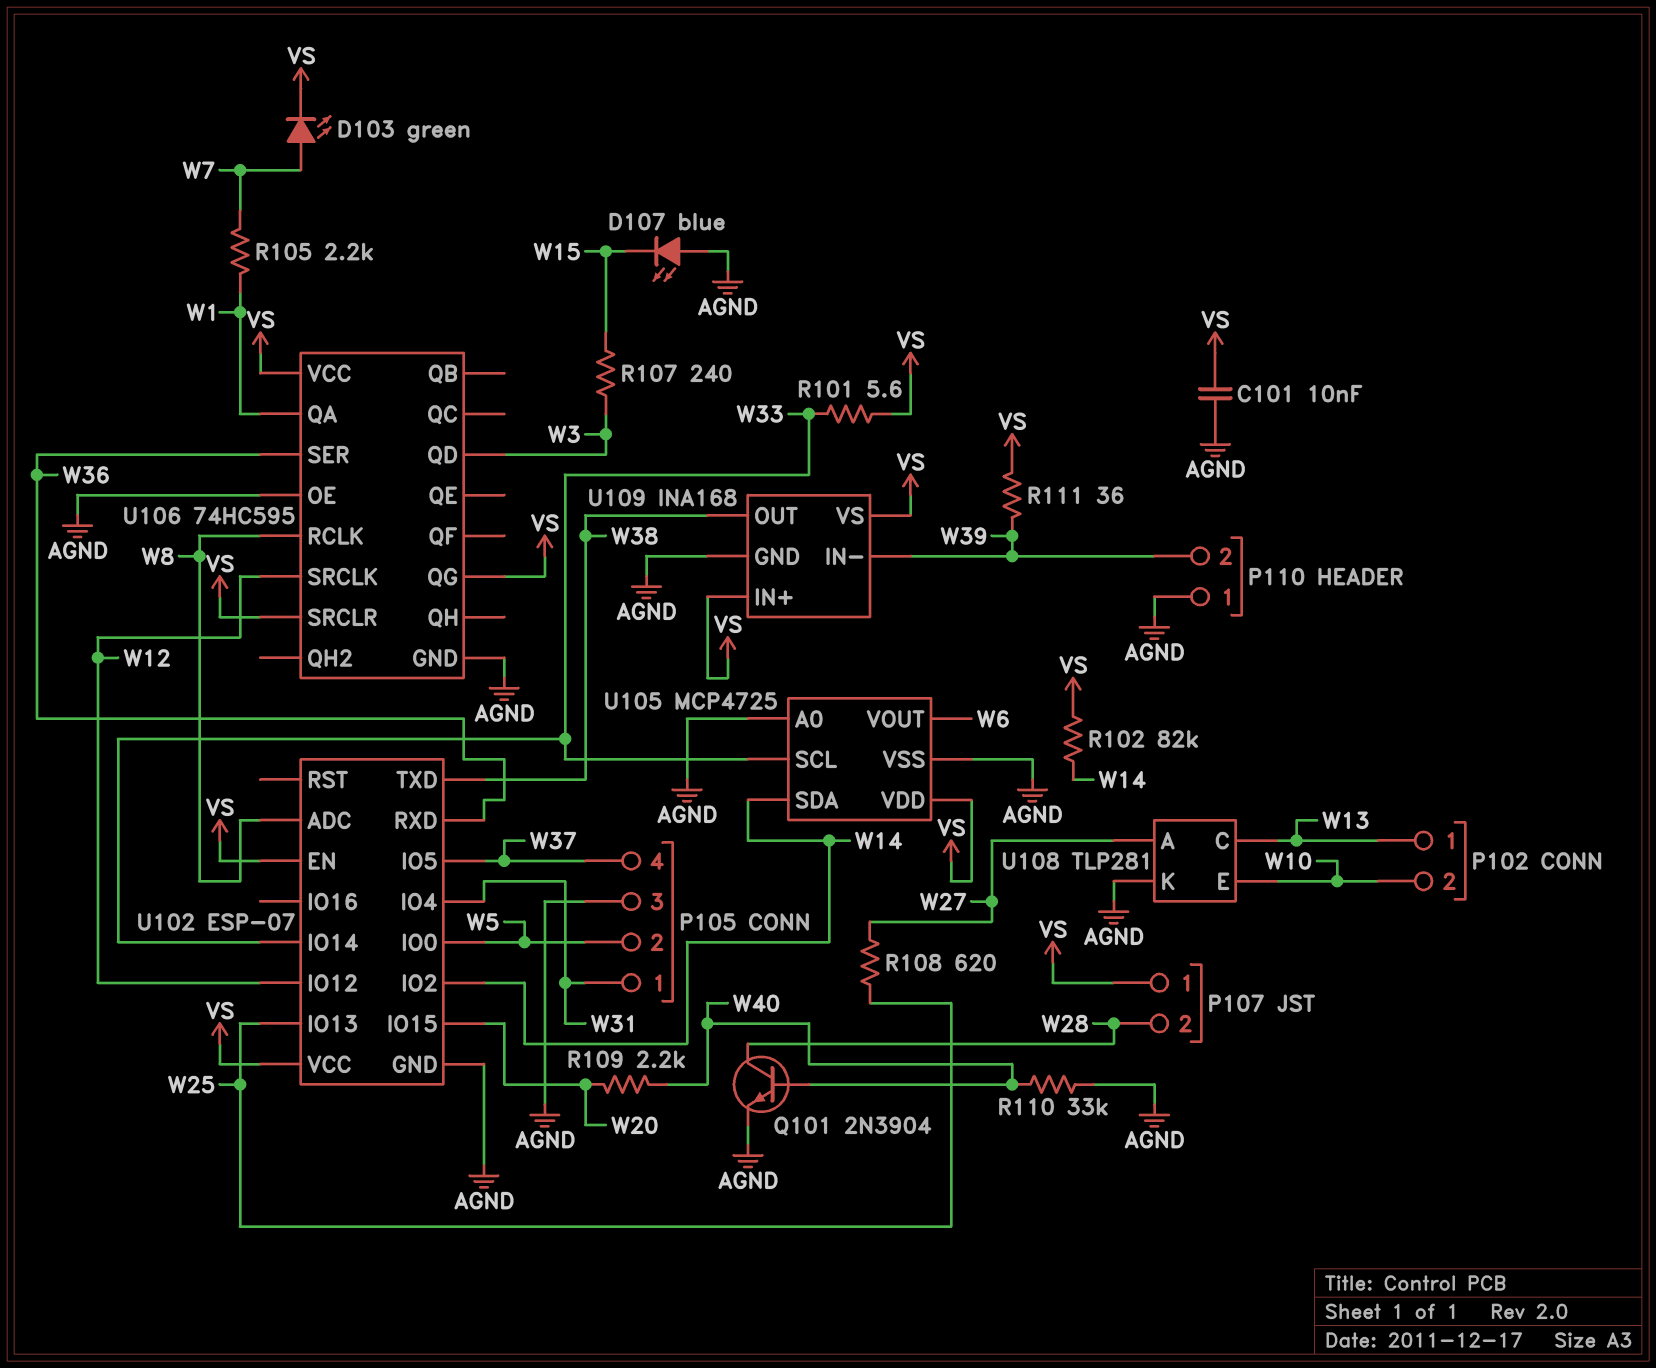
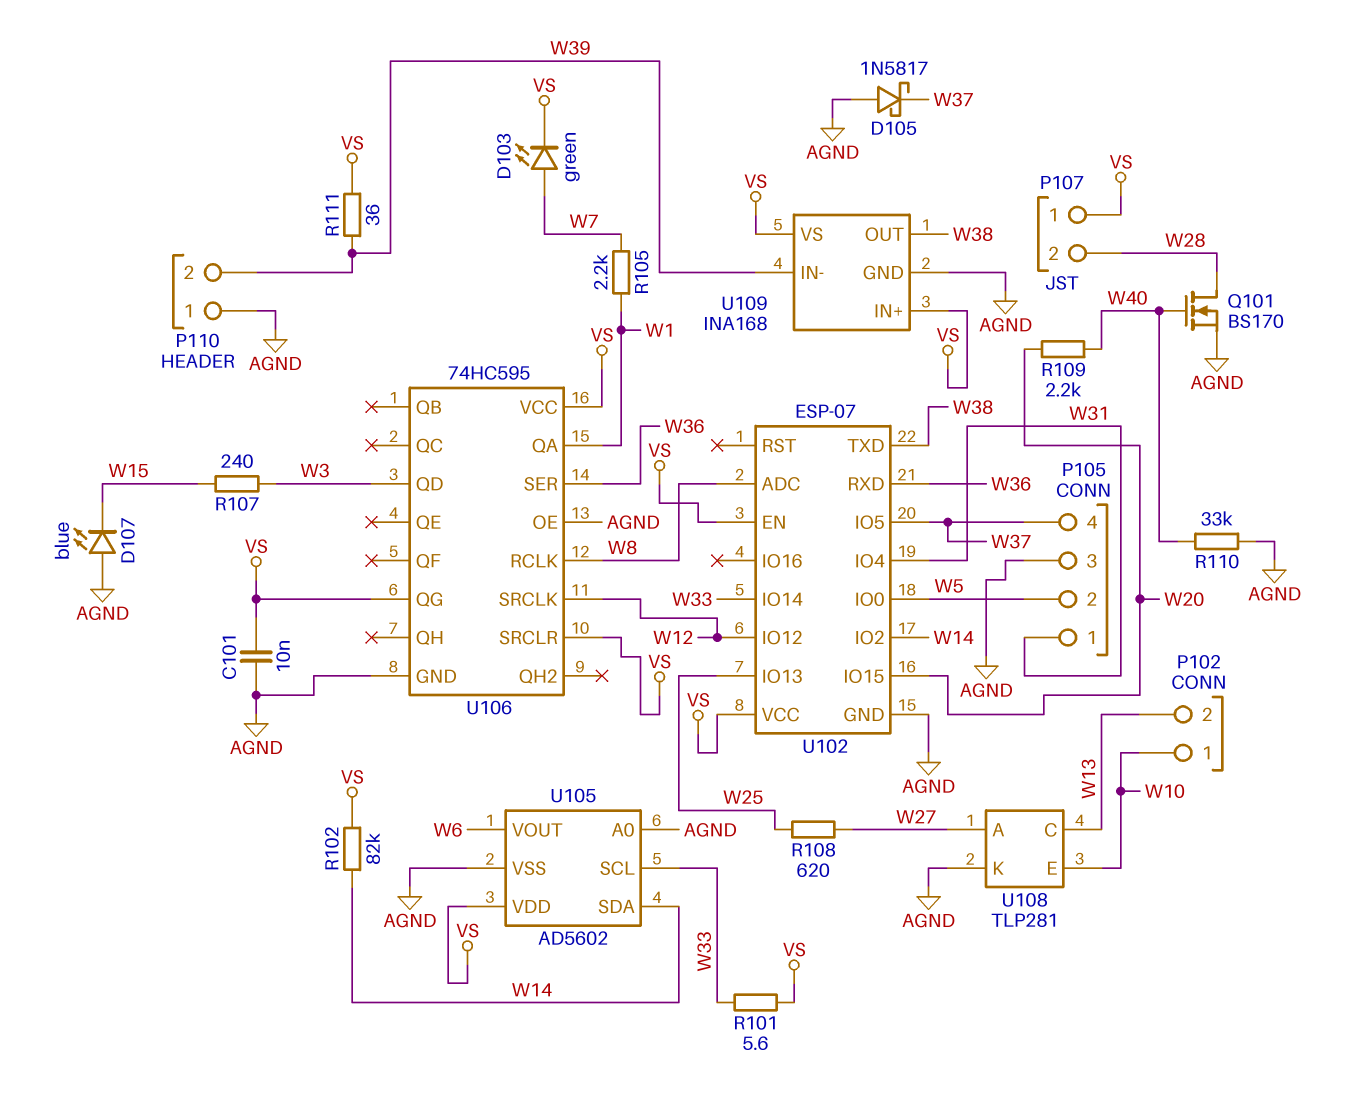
D105: none -> schottky 1N5817 (A AGND, K W37)
P102 pin 1: W13 -> W10
P102 pin 2: W10 -> W13
Q101: NPN 2N3904 (B W40, C W28, E AGND) -> NMOS BS170 (G W40, D W28, S AGND)
U105: MCP4725 -> AD5602

